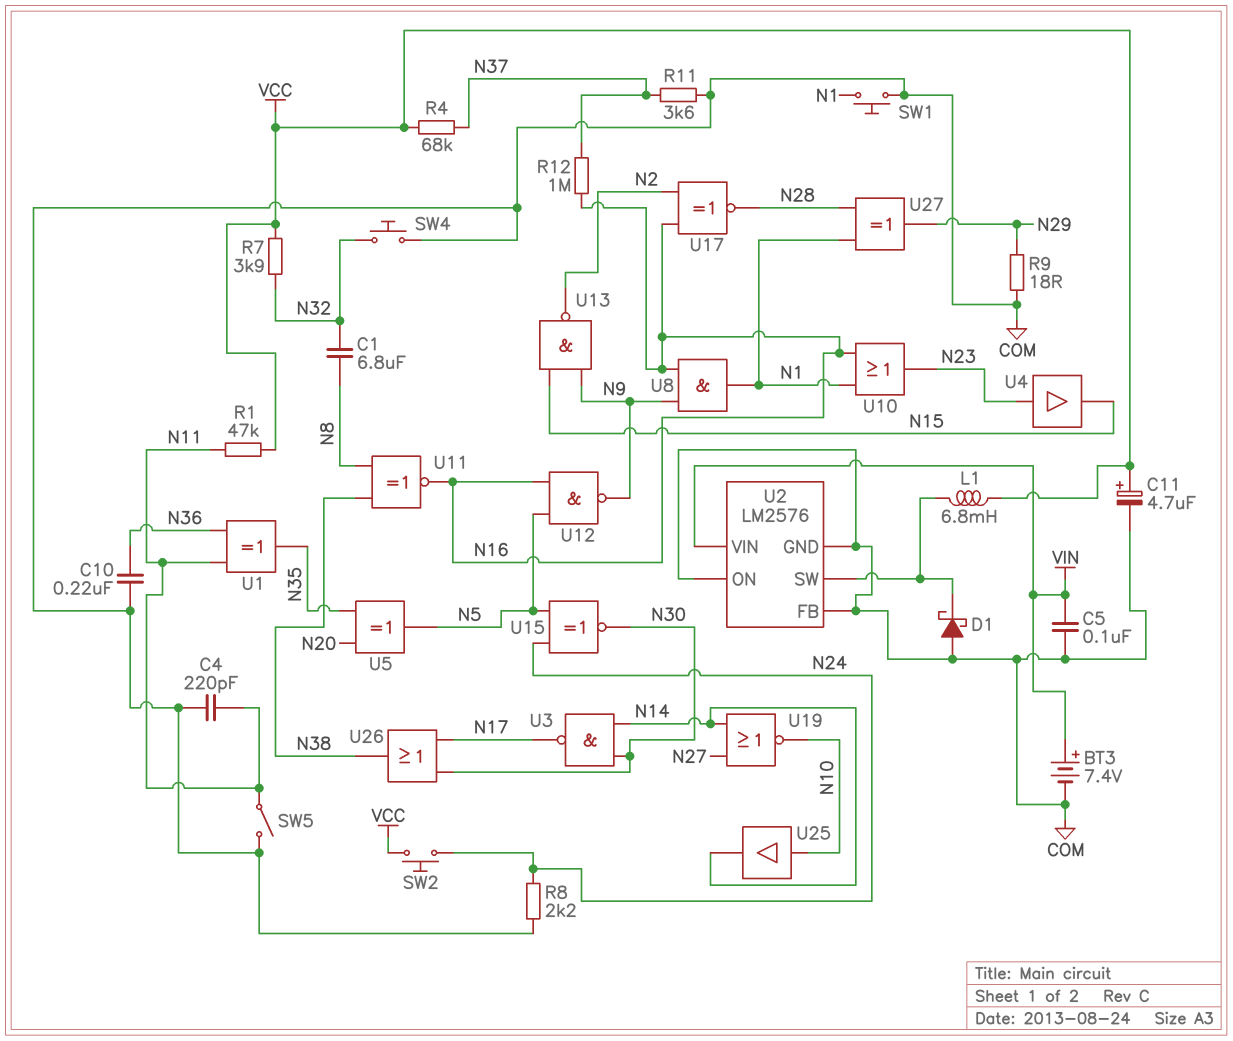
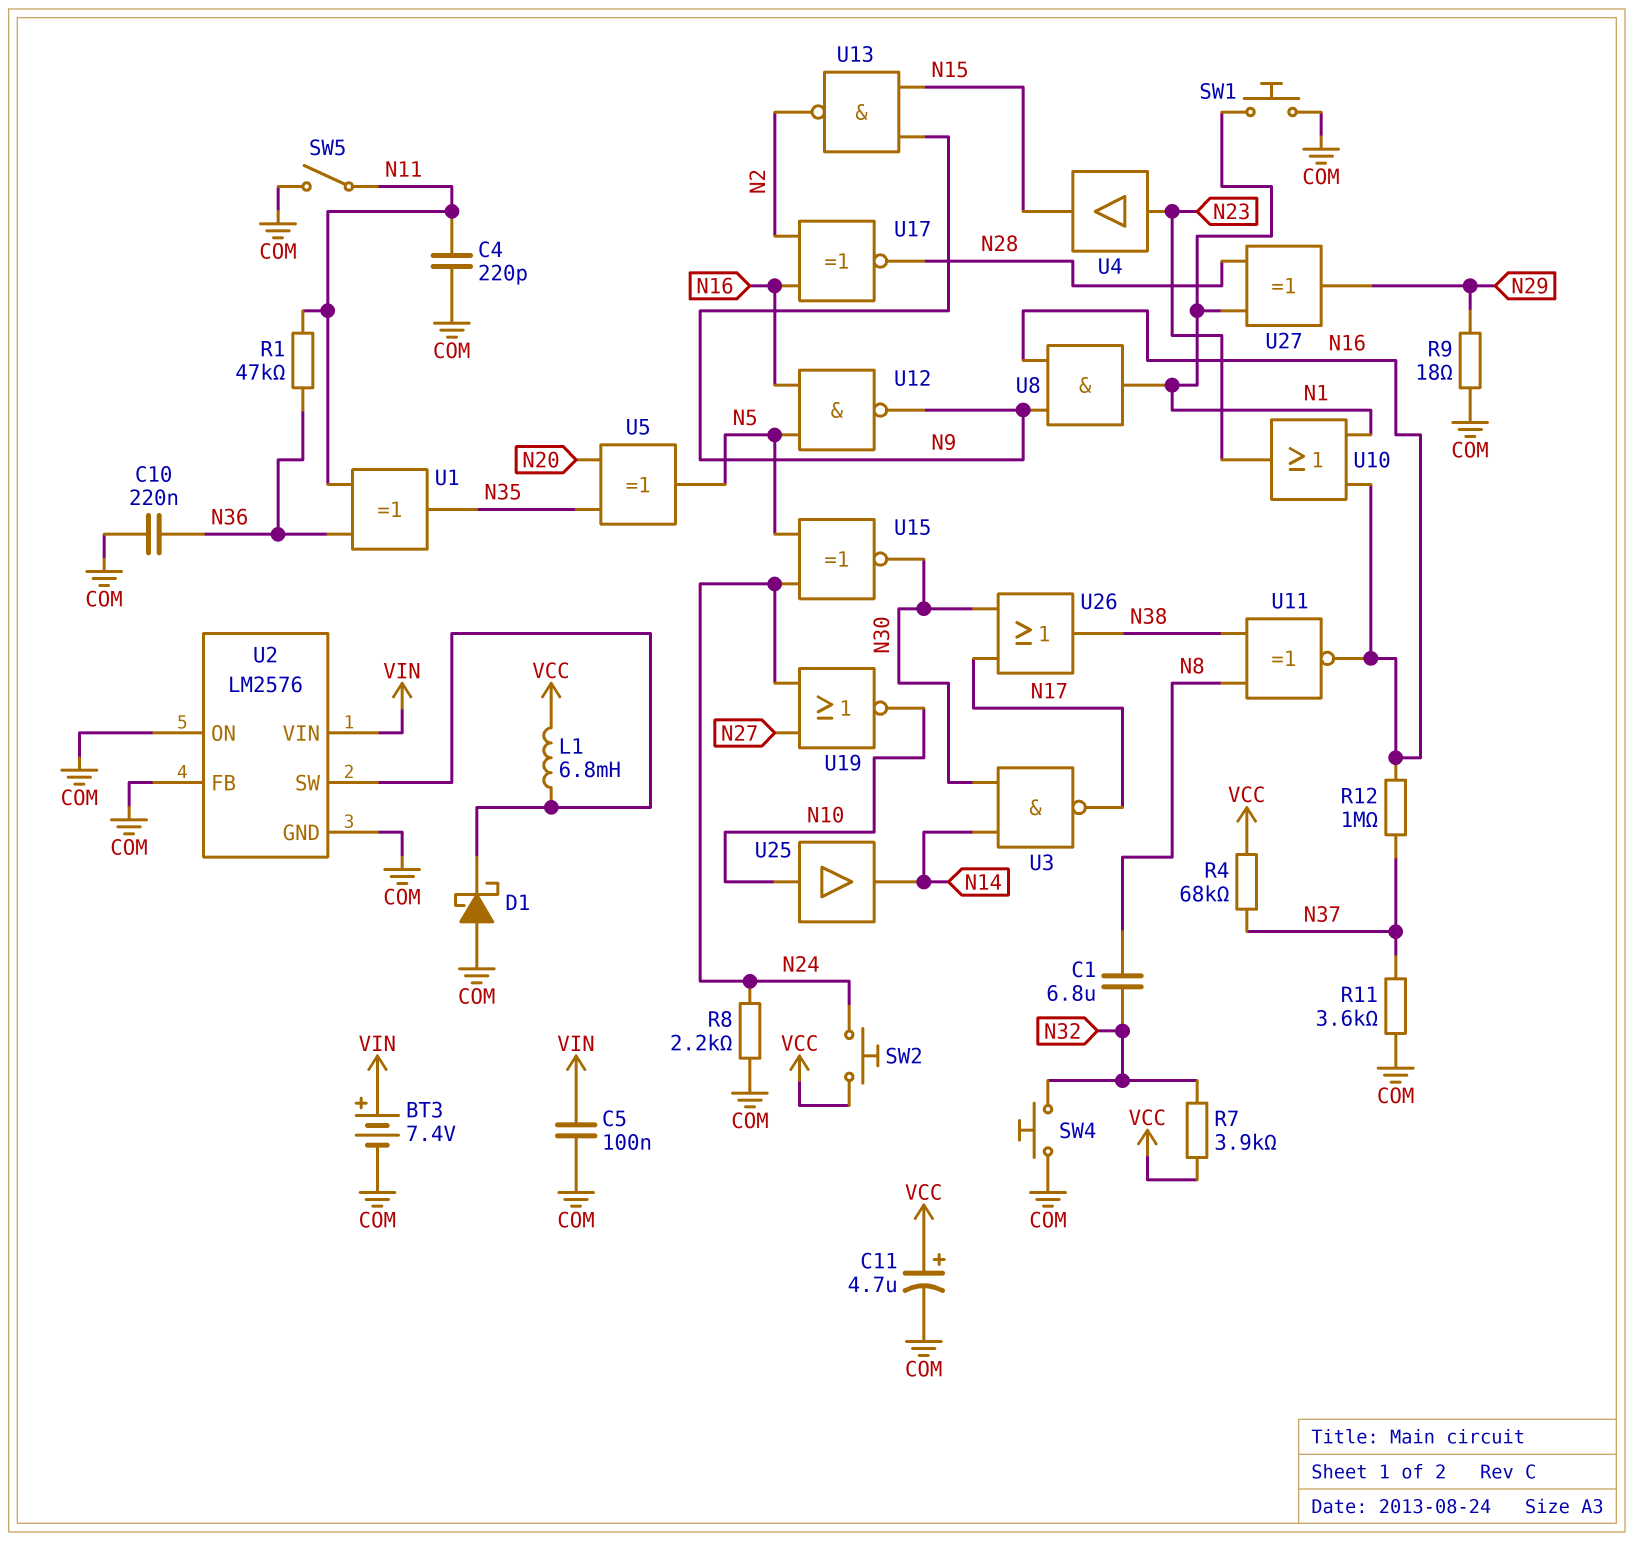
R1: 47k (N11, VCC) -> 47k (N11, N36)
U19: NOR (in N14, in N27, out N10) -> NOR (in N24, in N27, out N10)

